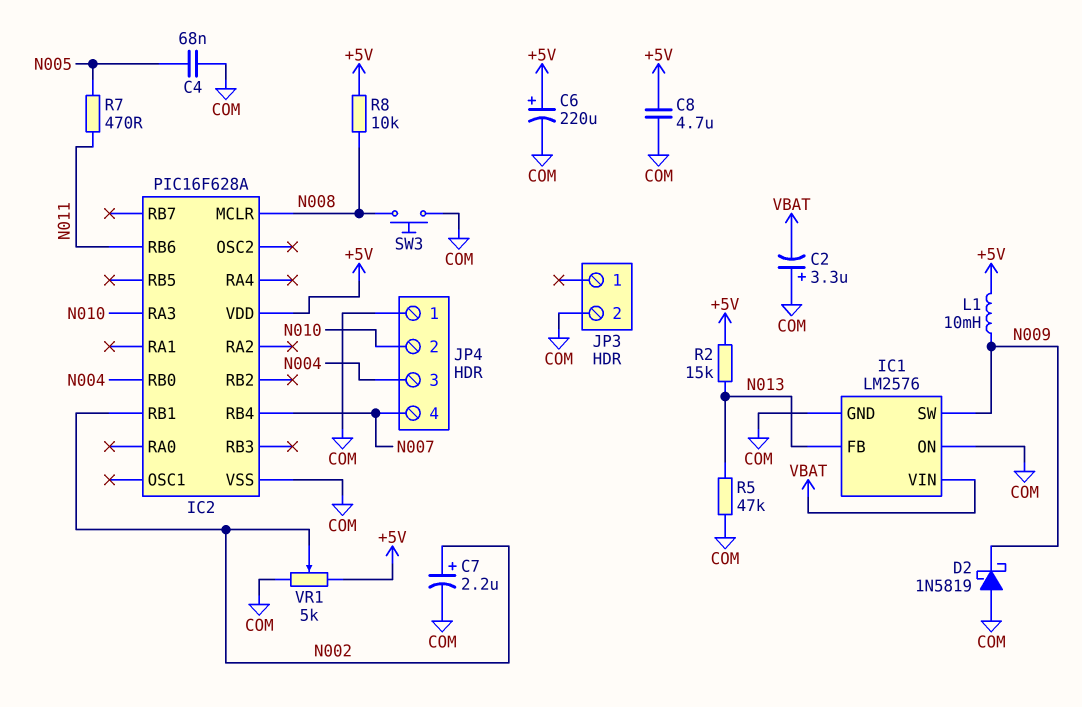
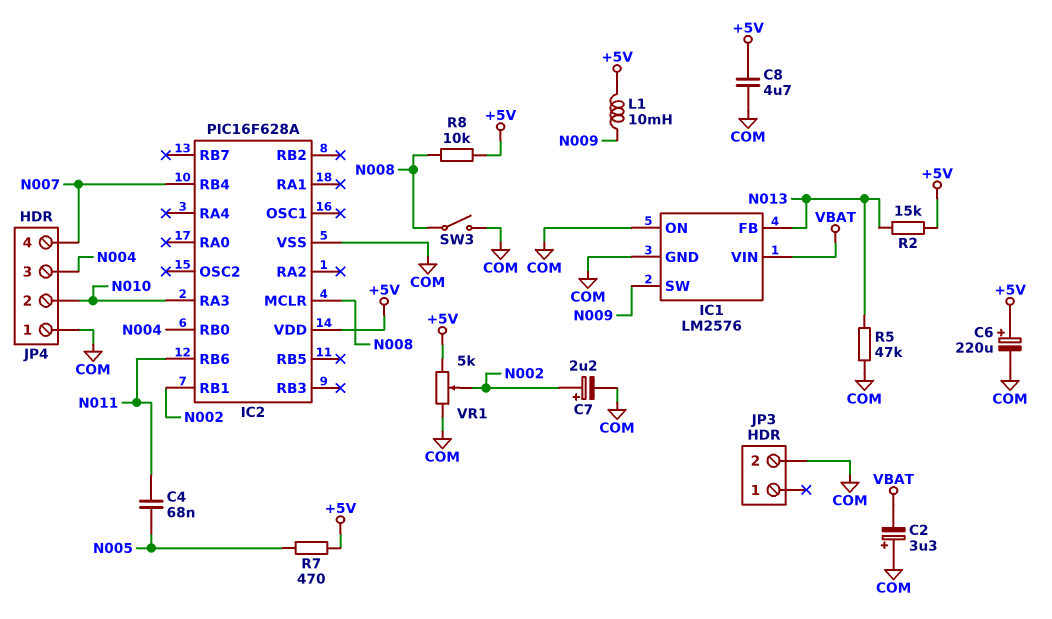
C4: 68nF (COM, N005) -> 68nF (N005, N011)
D2: schottky 1N5819 (A COM, K N009) -> none
R7: 470 (N005, N011) -> 470 (+5V, N005)
SW3: button (COM, N008) -> switch (COM, N008)

